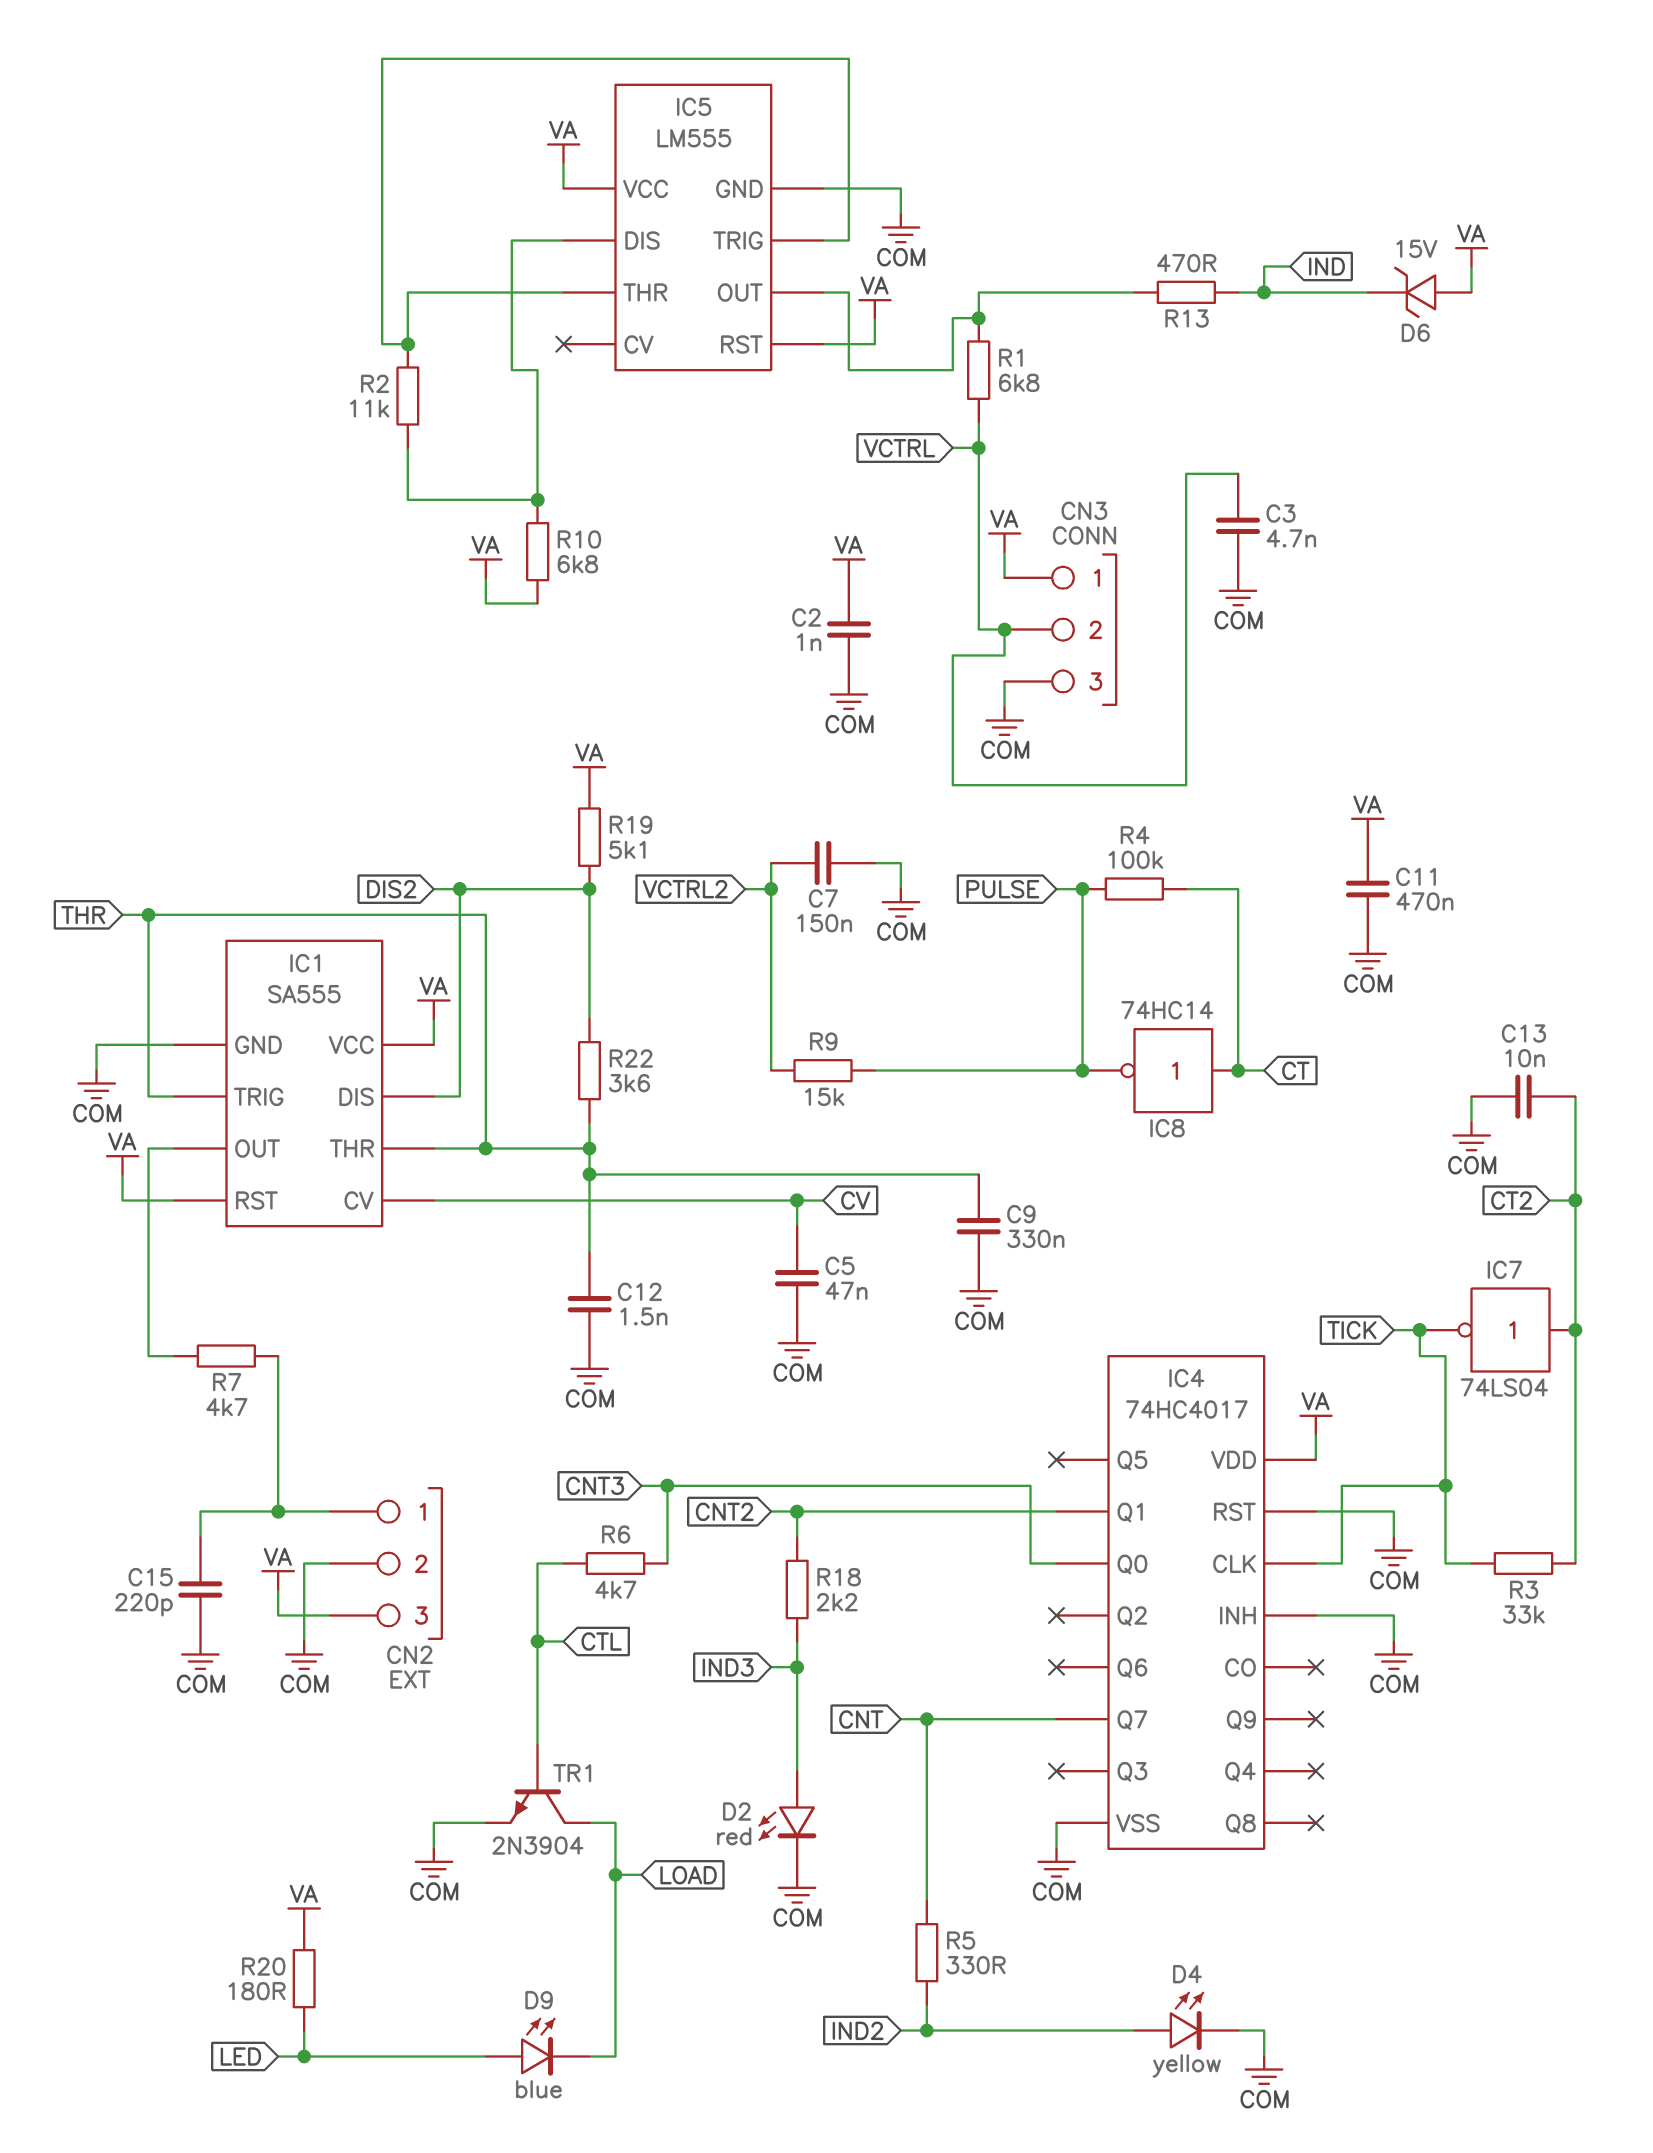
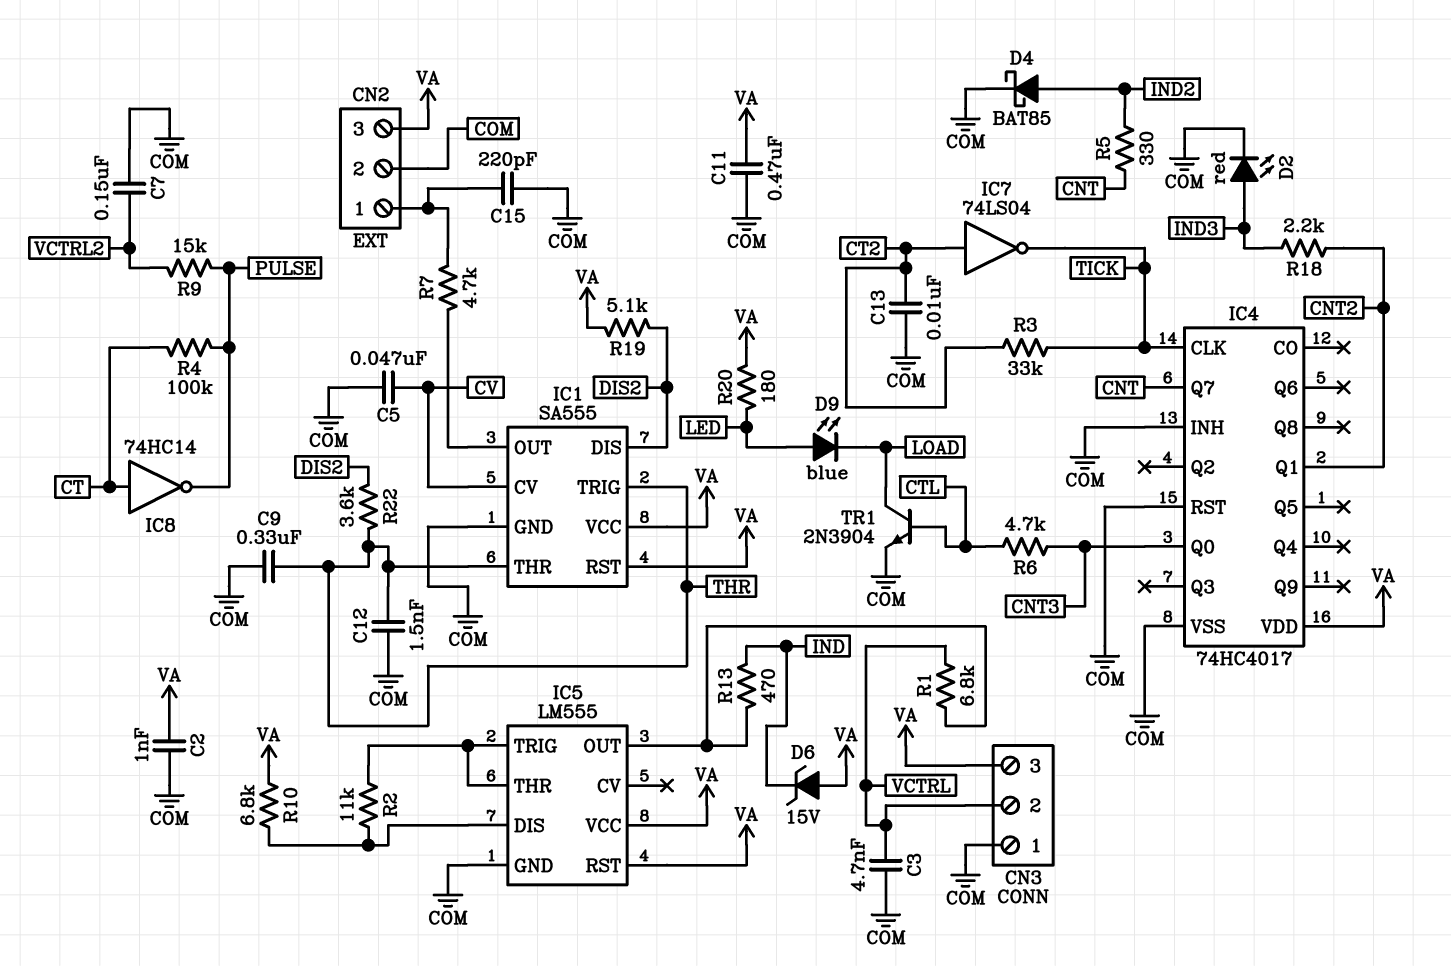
CN3 pin 1: VA -> COM
CN3 pin 3: COM -> VA
D4: LED yellow (A IND2, K COM) -> schottky BAT85 (A IND2, K COM)

